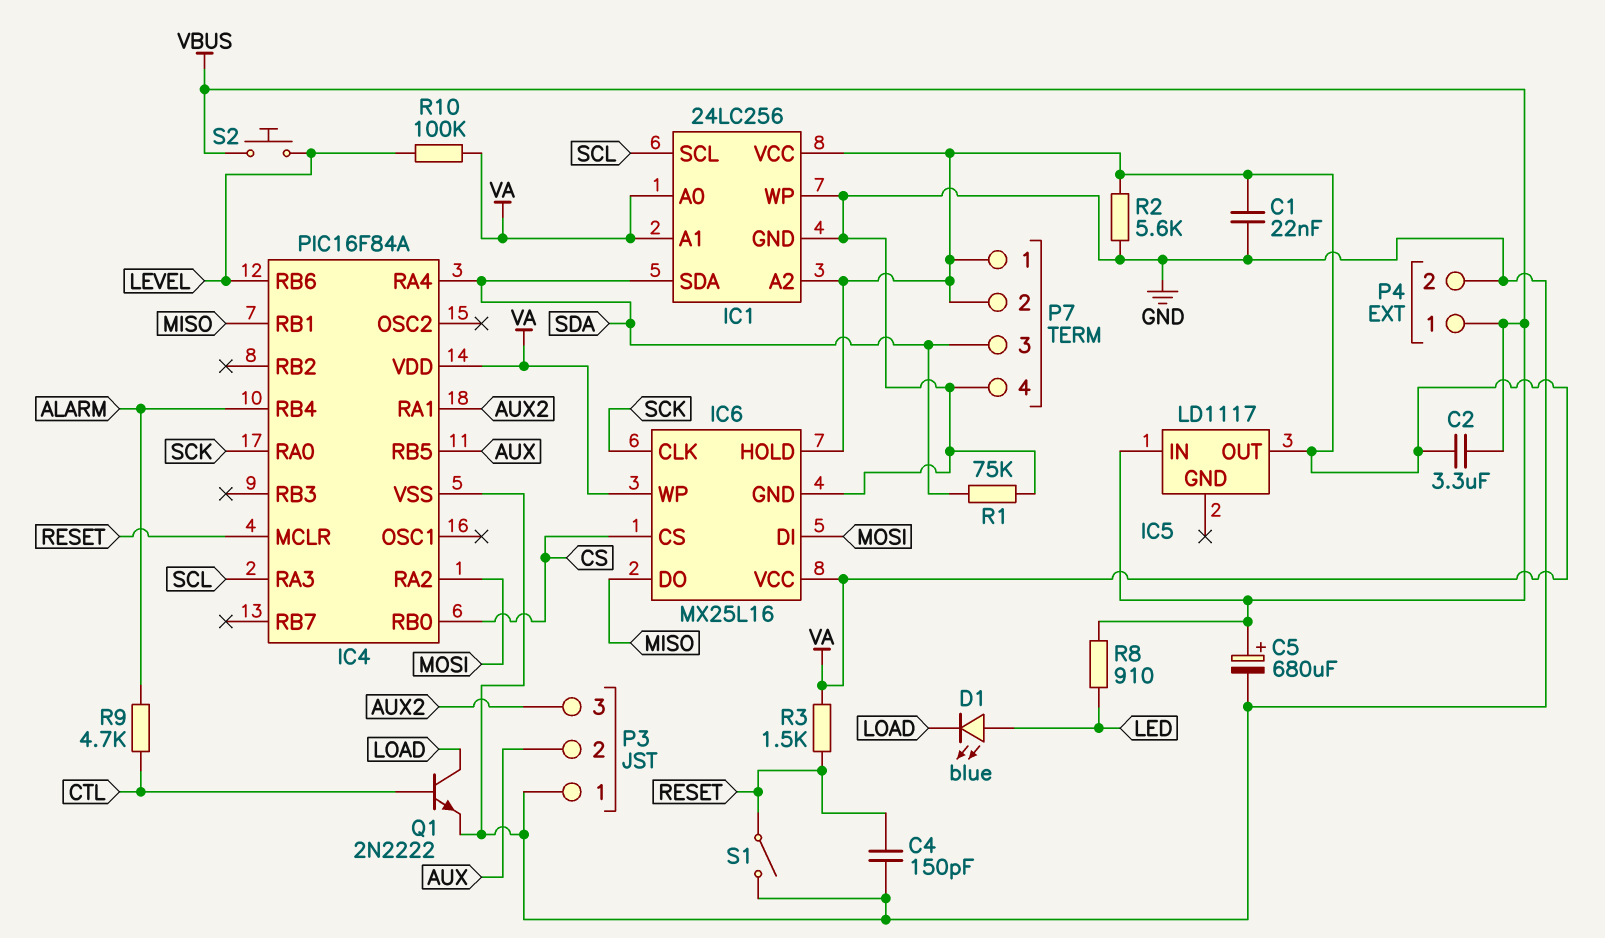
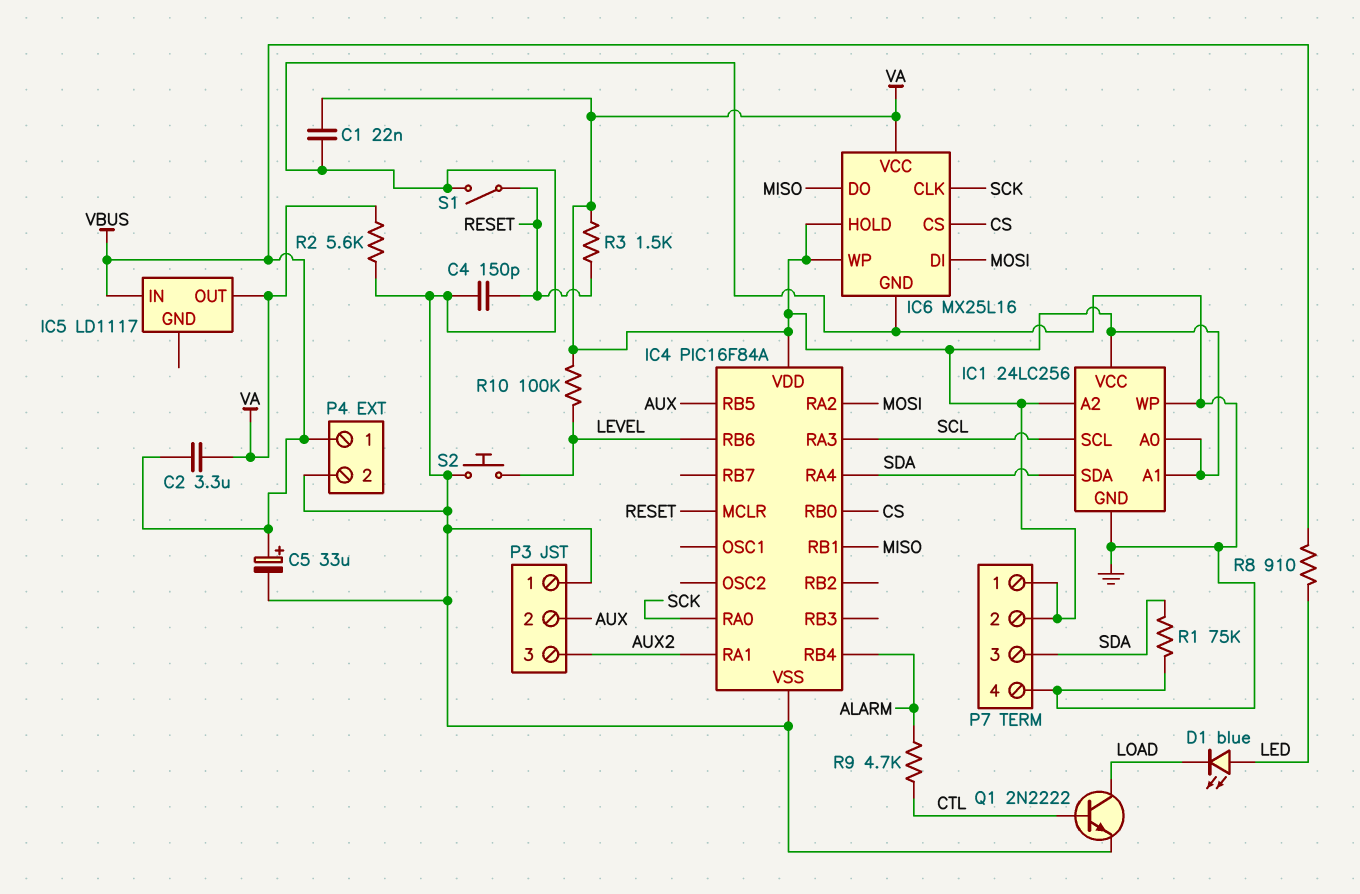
C5: 680uF (plus VBUS, minus GND) -> 33uF (plus VBUS, minus GND)
S2: button (LEVEL, VBUS) -> button (GND, LEVEL)

